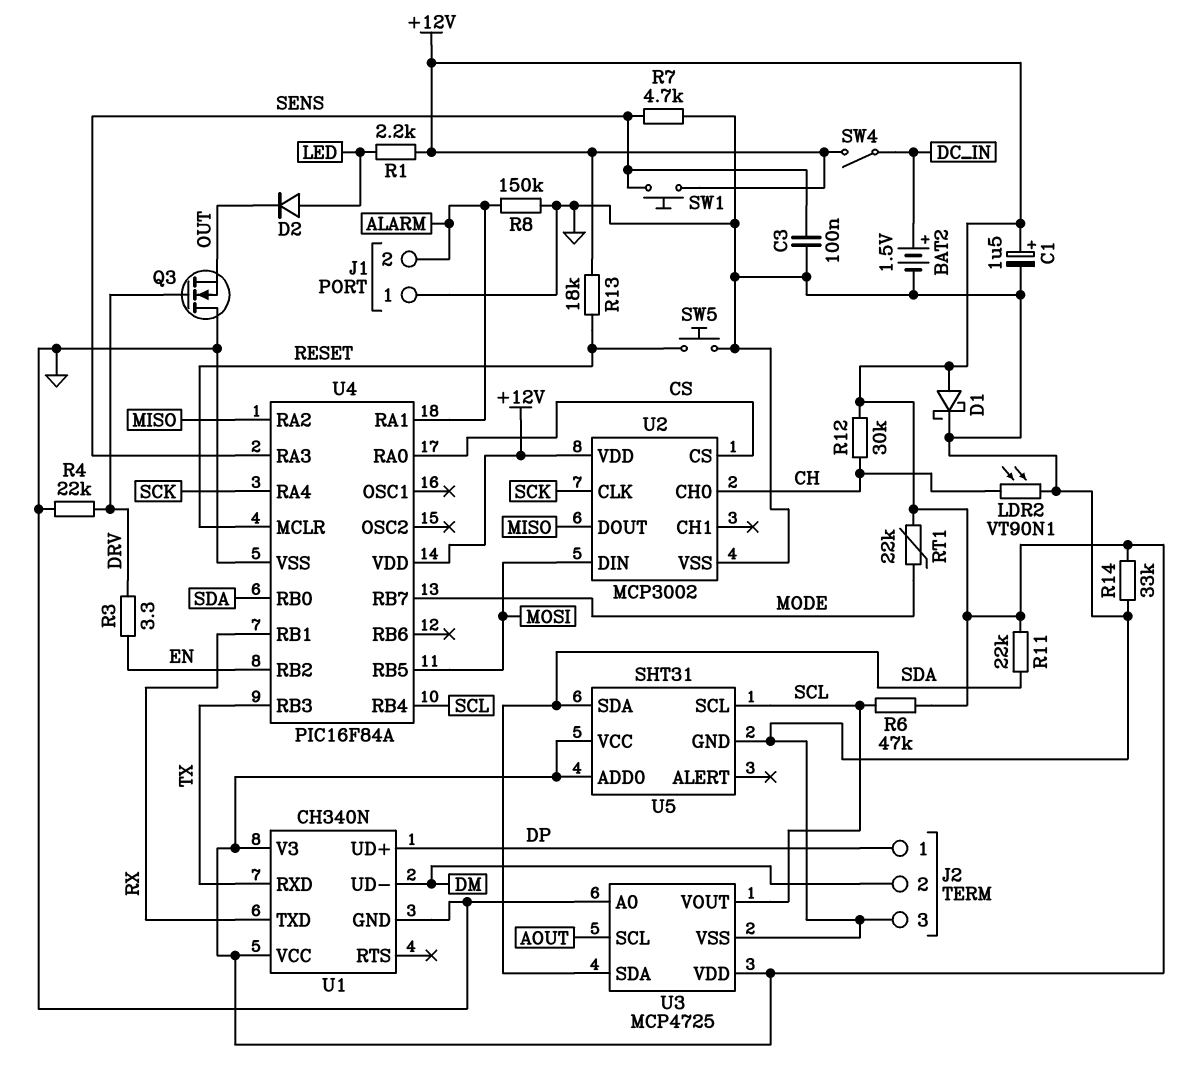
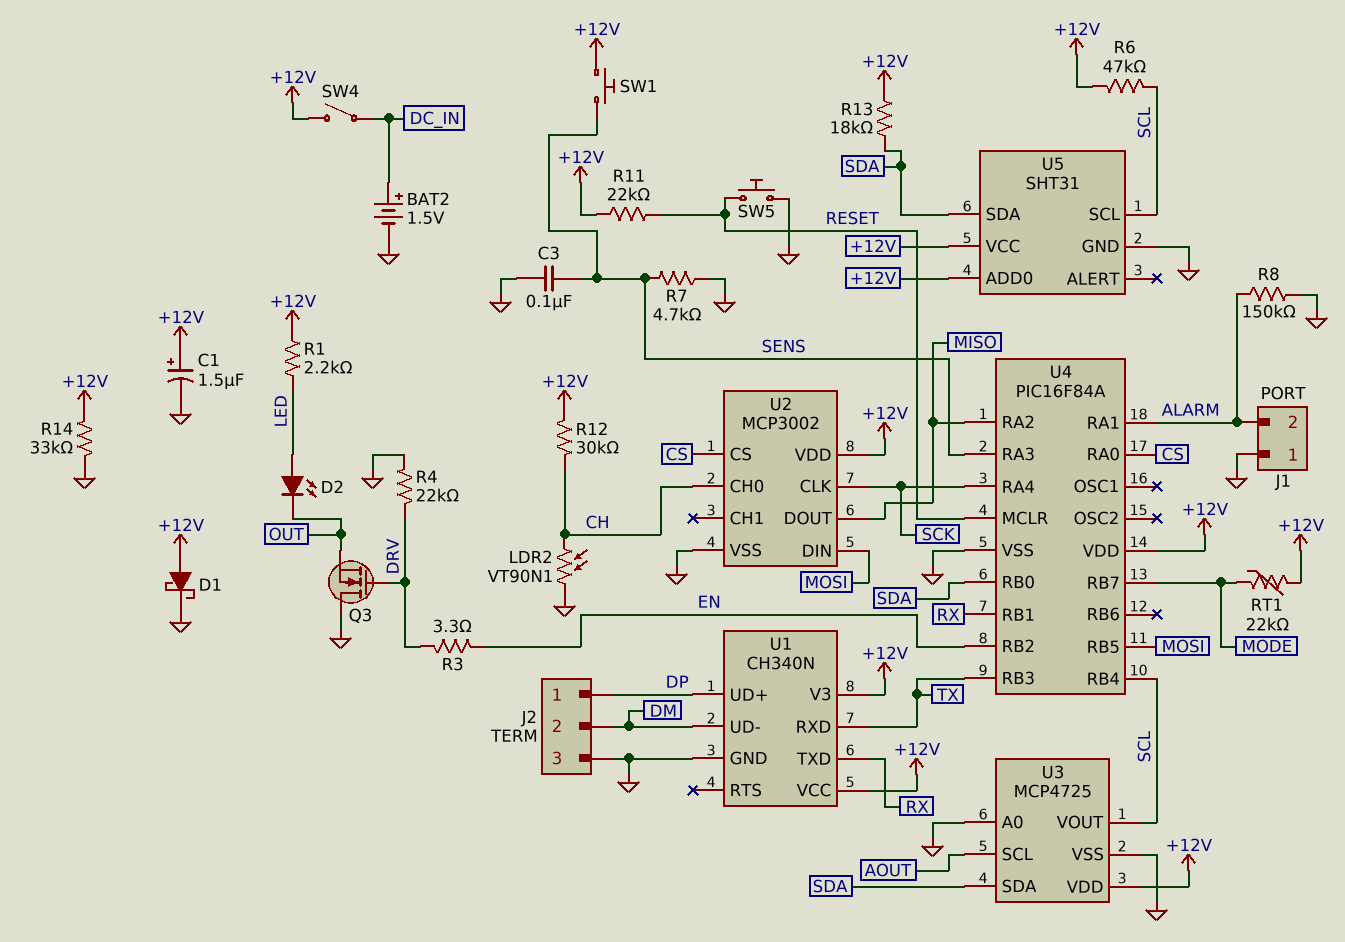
D2: diode (A LED, K OUT) -> LED (A LED, K OUT)
R11: 22k (+12V, SDA) -> 22k (+12V, RESET)
R13: 18k (+12V, RESET) -> 18k (+12V, SDA)

